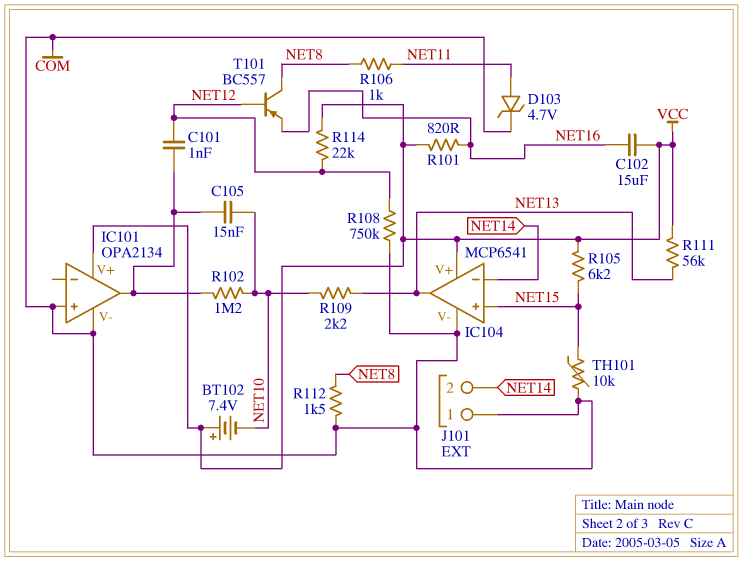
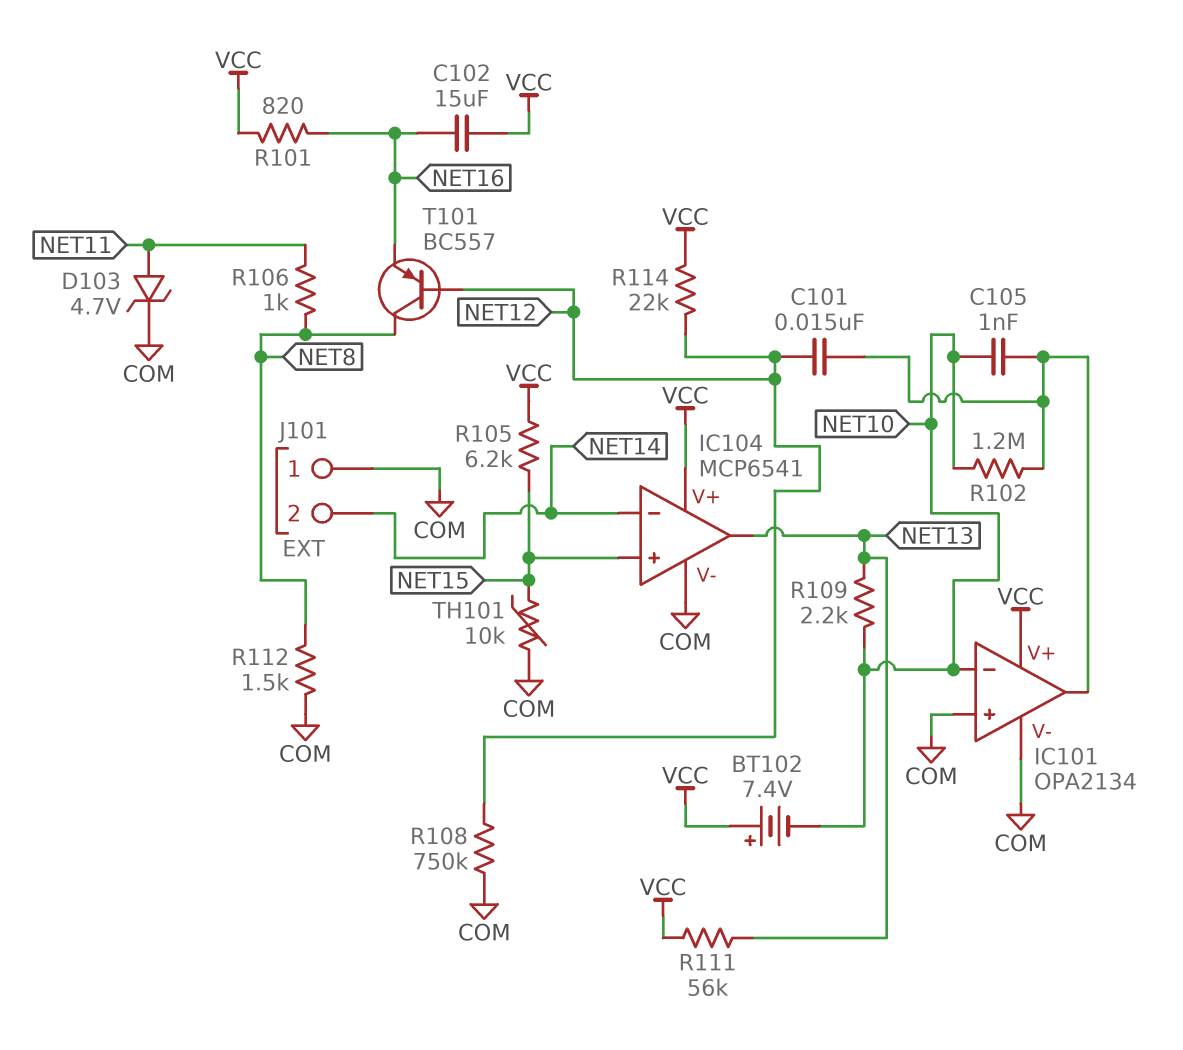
C101: 1nF (IC101/out, NET12) -> 15nF (IC101/out, NET12)
C105: 15nF (IC101/out, NET10) -> 1nF (IC101/out, NET10)
IC101 pin in-: none -> NET10

